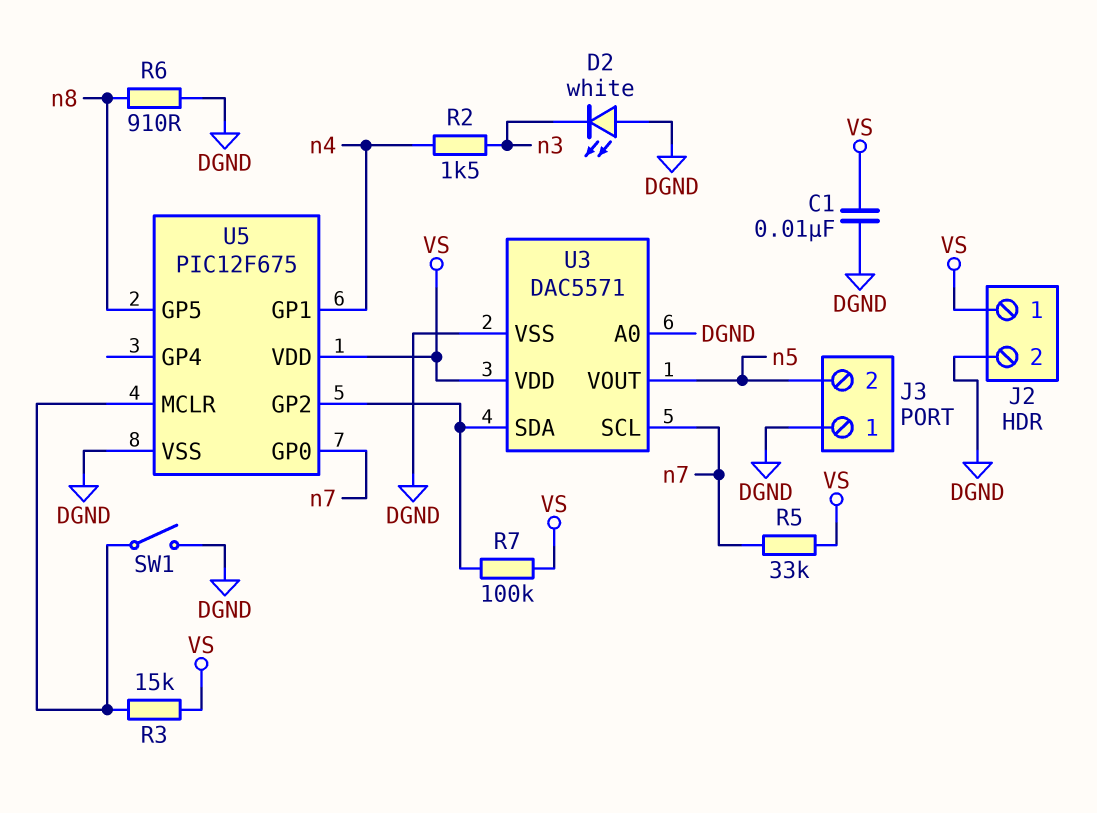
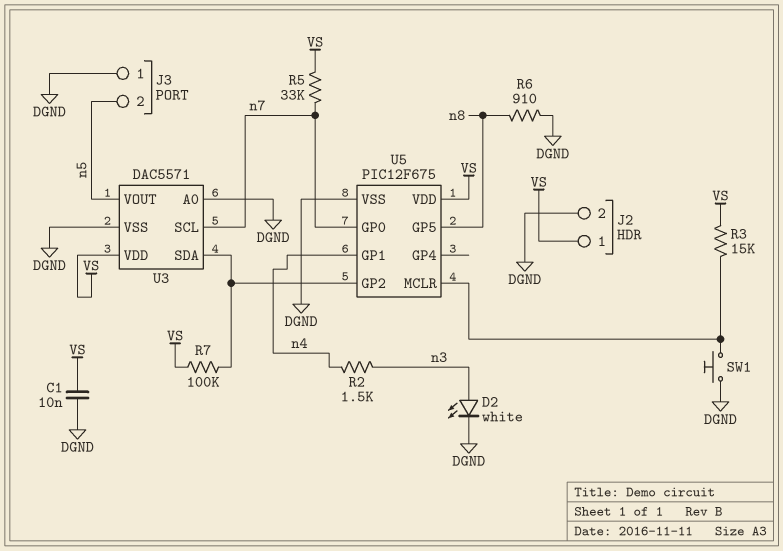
D2: LED white (A DGND, K n3) -> LED white (A n3, K DGND)
SW1: switch (DGND, U5/MCLR) -> button (DGND, U5/MCLR)

